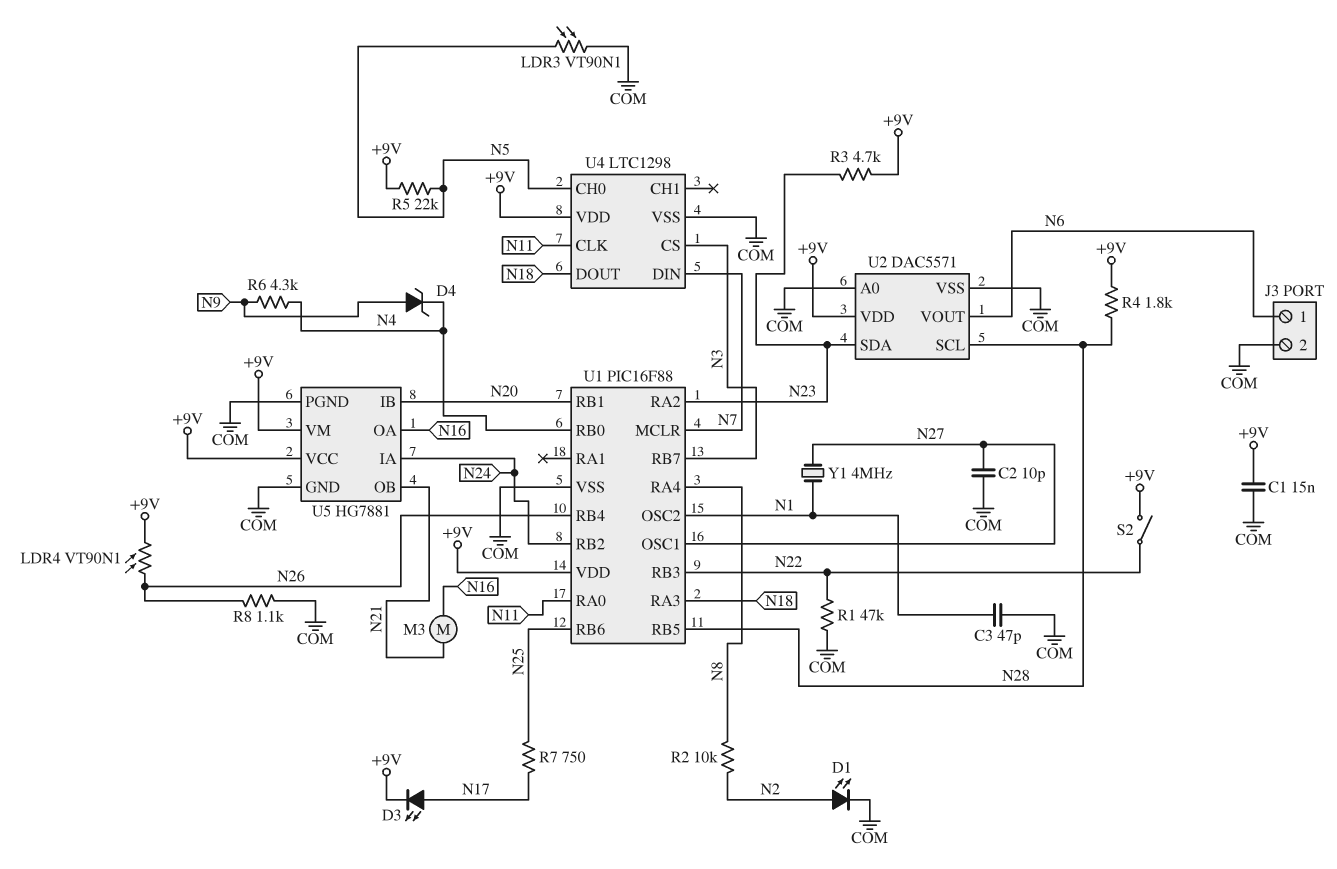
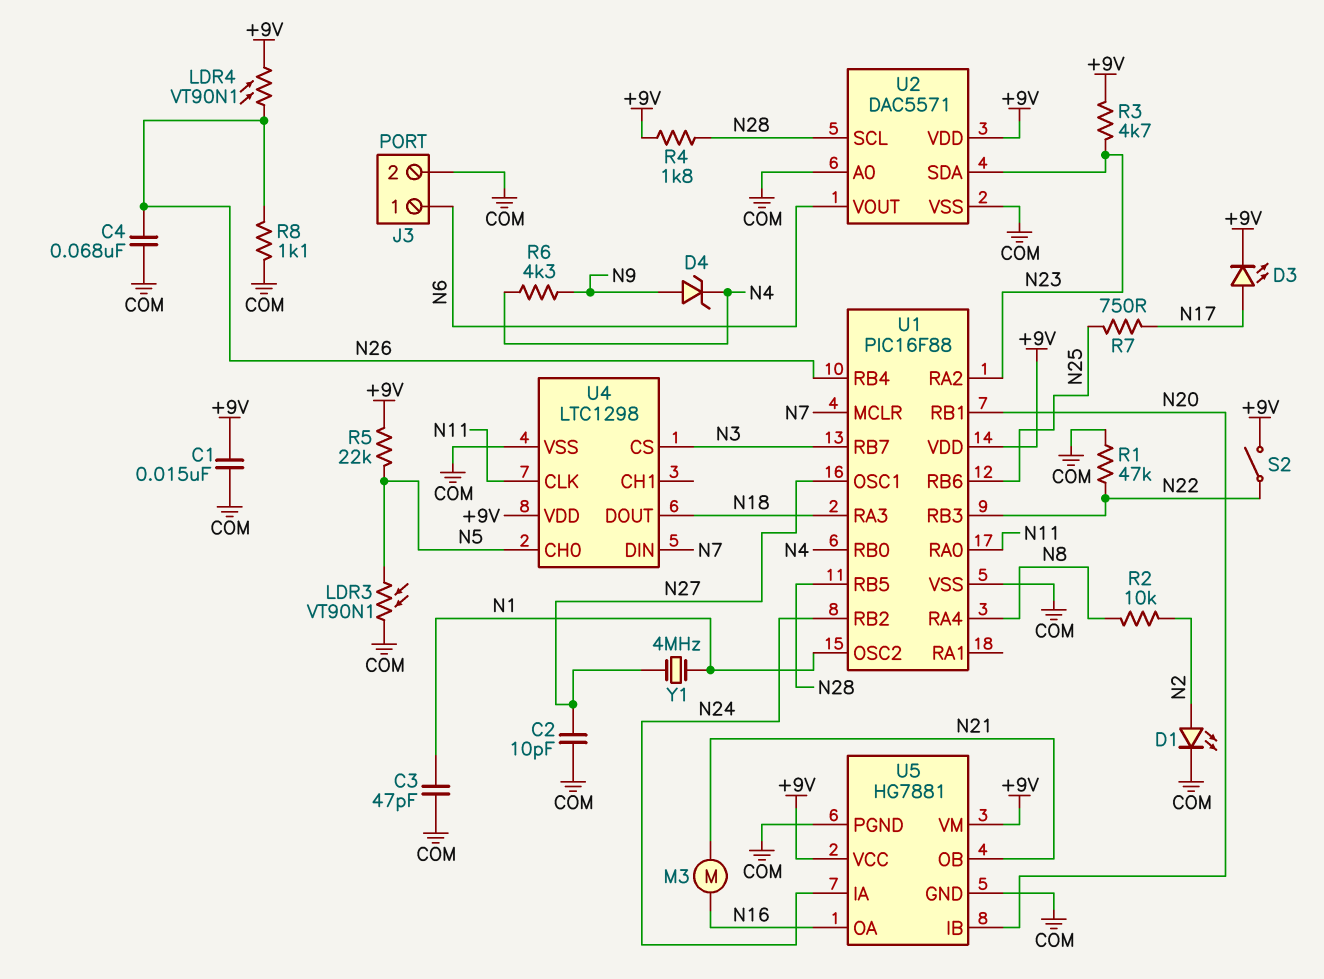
C4: none -> 68nF (COM, N26)

